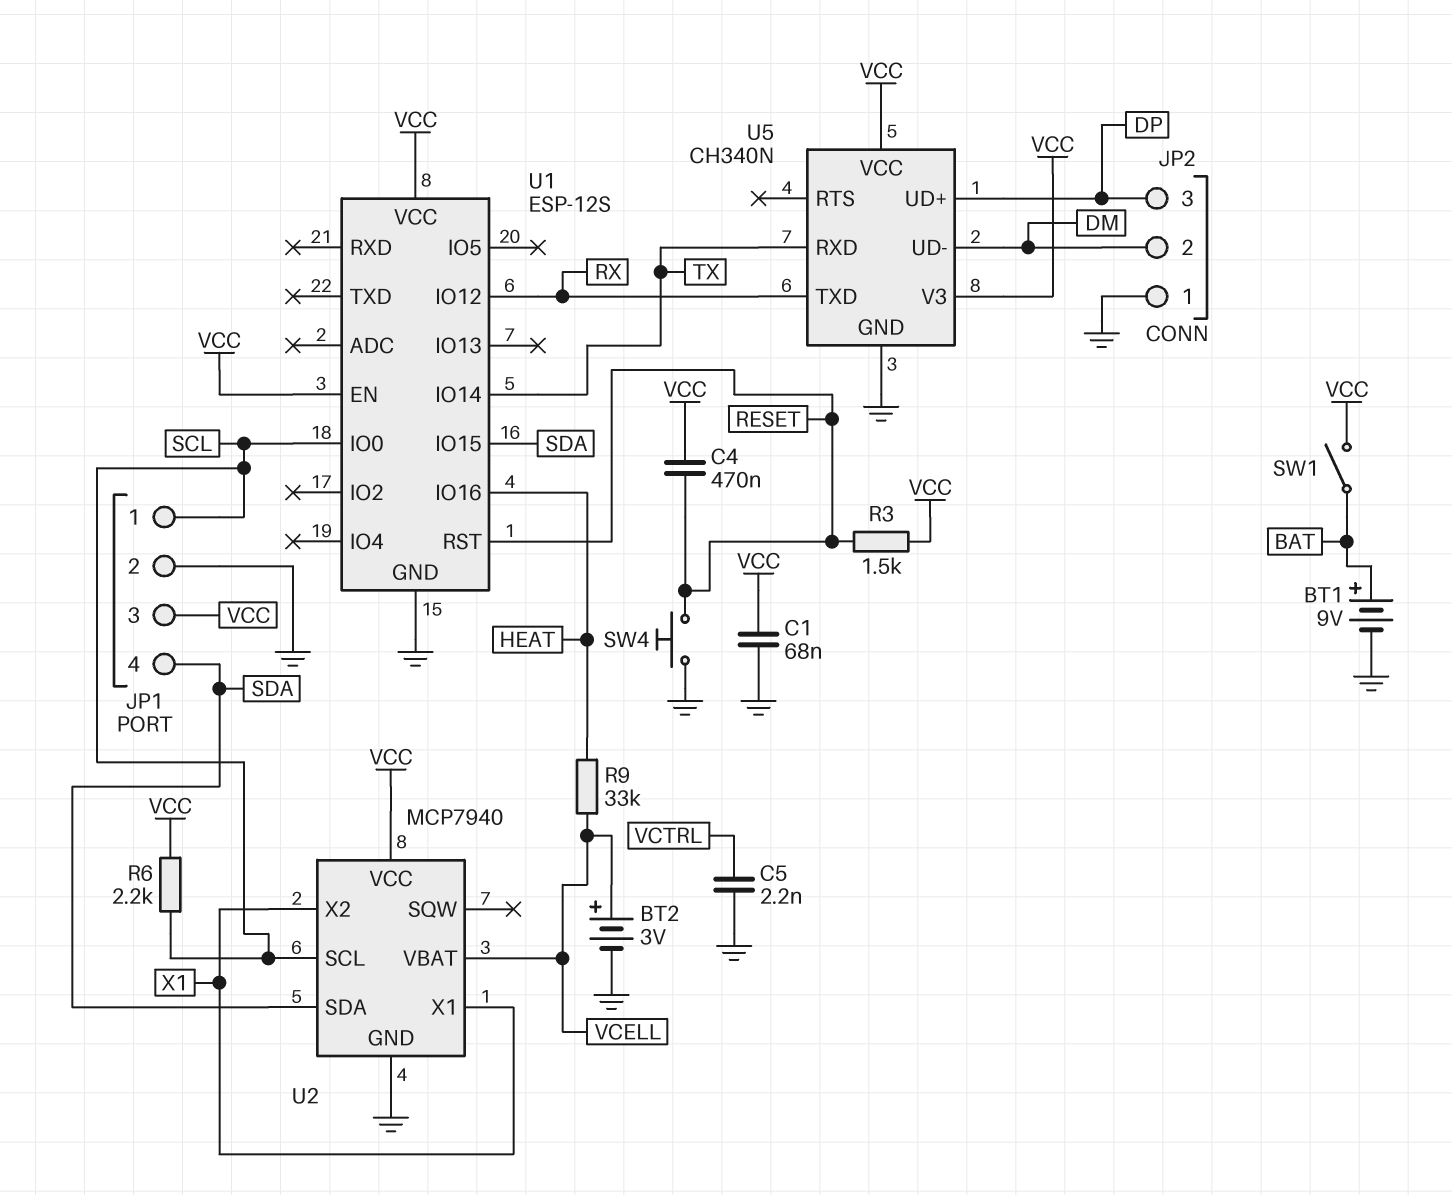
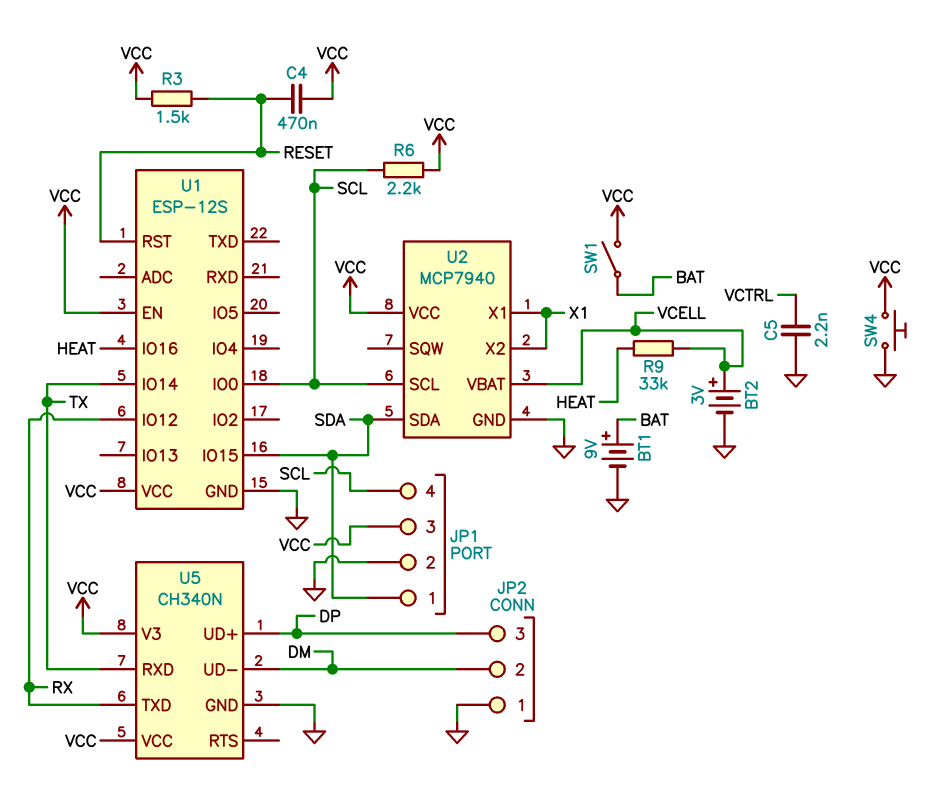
C1: 68nF (GND, VCC) -> none
JP1 pin 1: SCL -> SDA
JP1 pin 4: SDA -> SCL
SW4: button (GND, RESET) -> button (GND, VCC)

